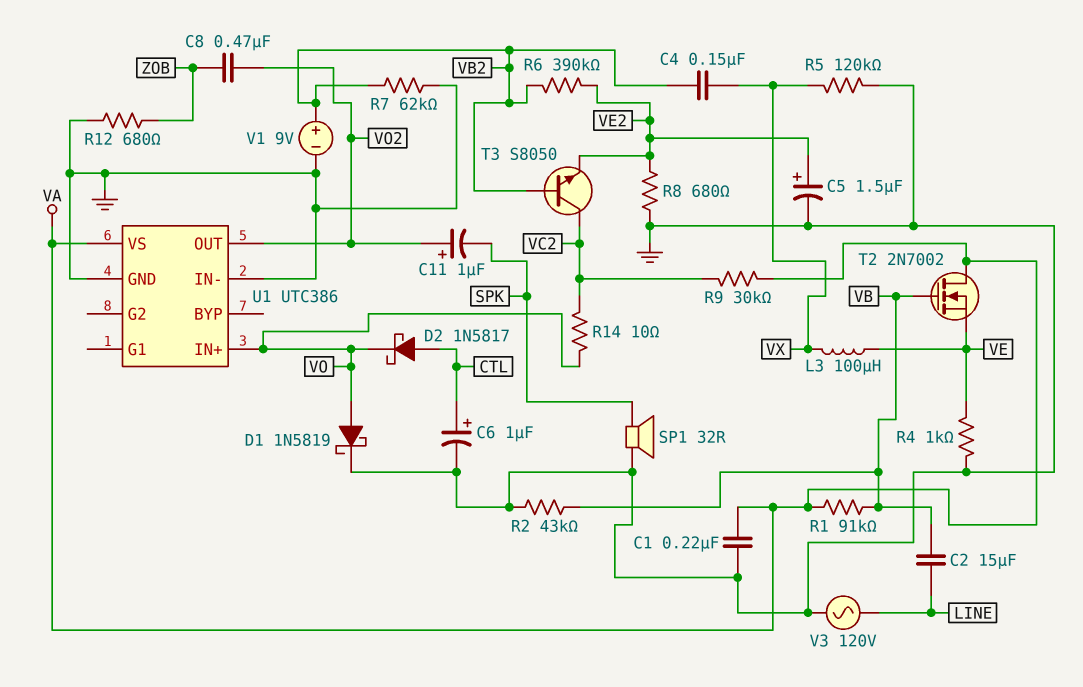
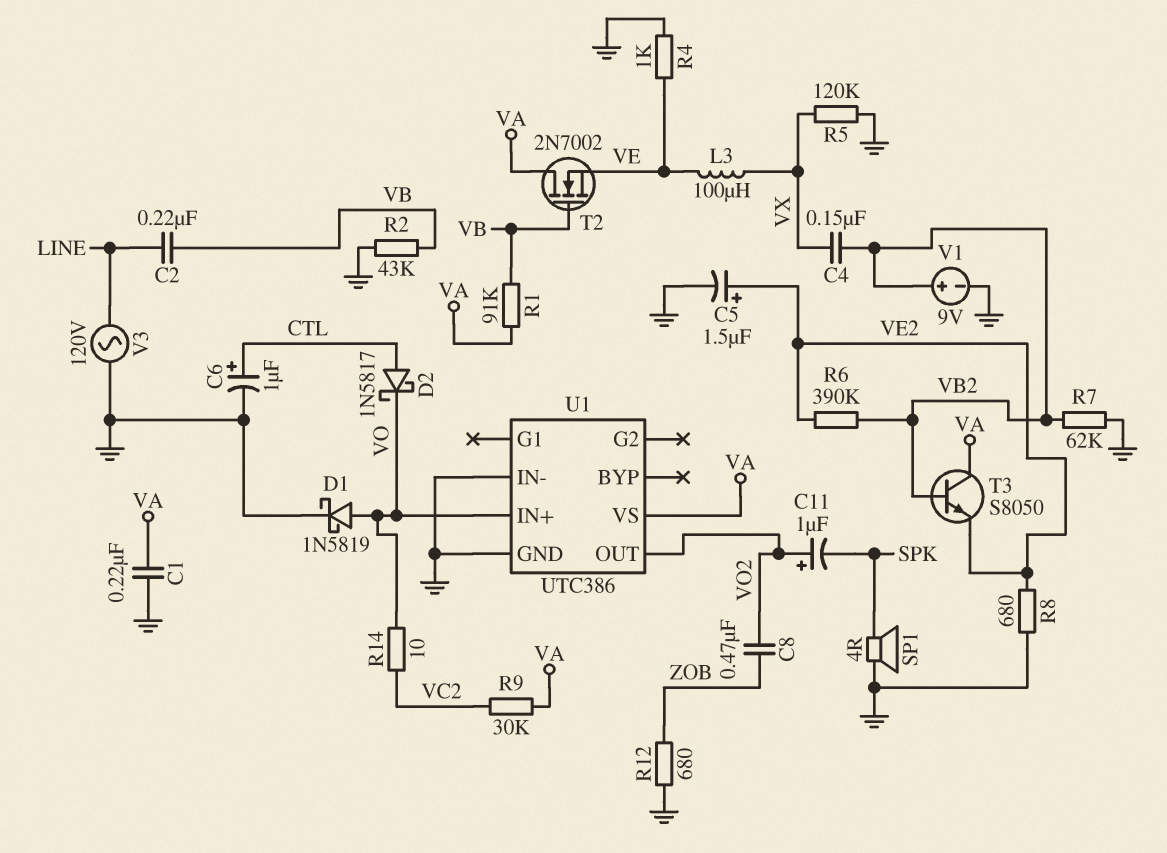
C2: 15uF (LINE, VB) -> 220nF (LINE, VB)
SP1: speaker 32R (GND, SPK) -> speaker 4R (GND, SPK)
T3: NPN S8050 (B VB2, C VC2, E VE2) -> NPN S8050 (B VB2, C VA, E VE2)

